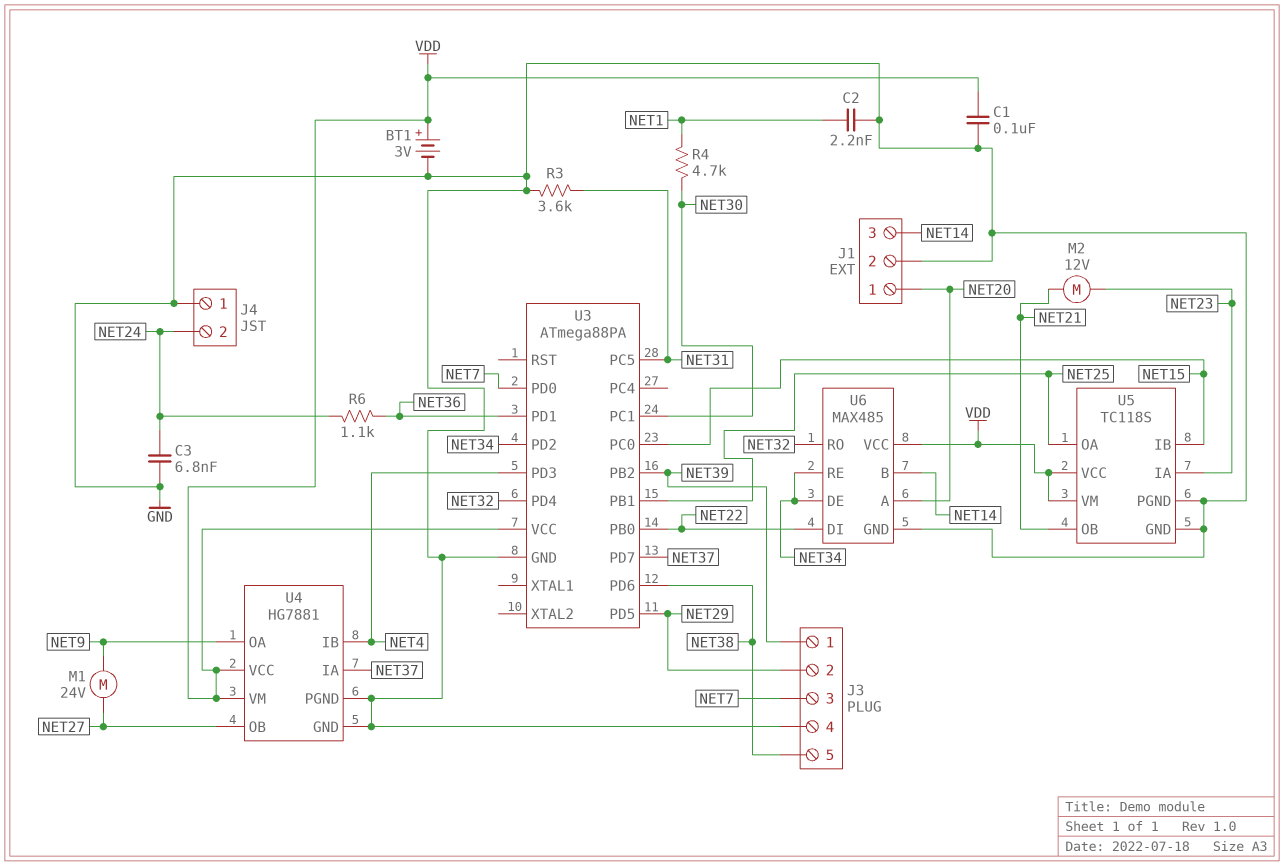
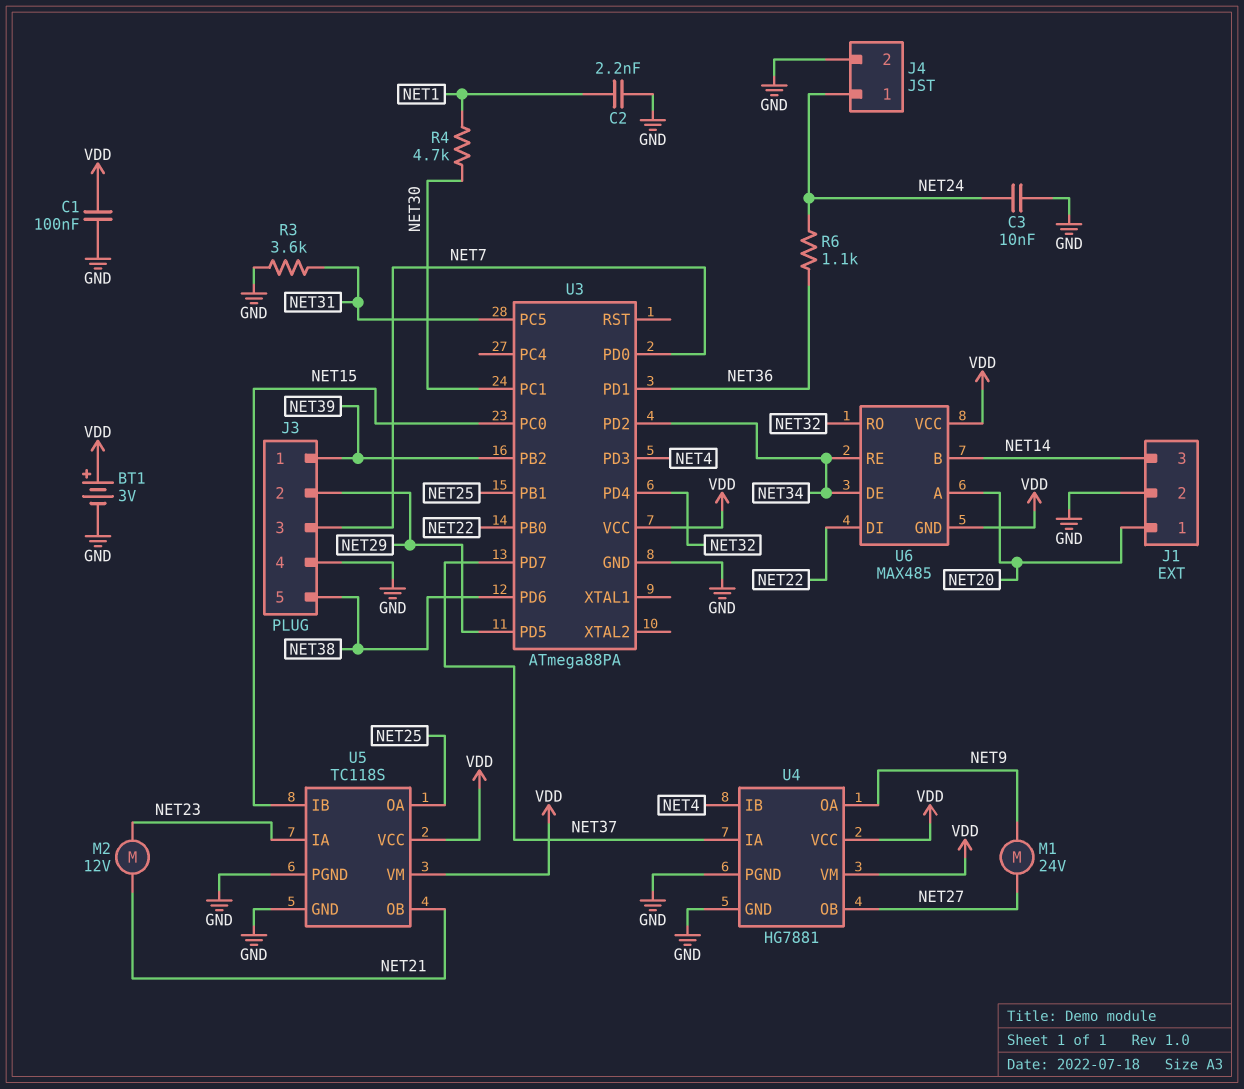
C3: 6.8nF (GND, NET24) -> 10nF (GND, NET24)
J4 pin 1: GND -> NET24
J4 pin 2: NET24 -> GND
U6 pin GND: GND -> VDD

